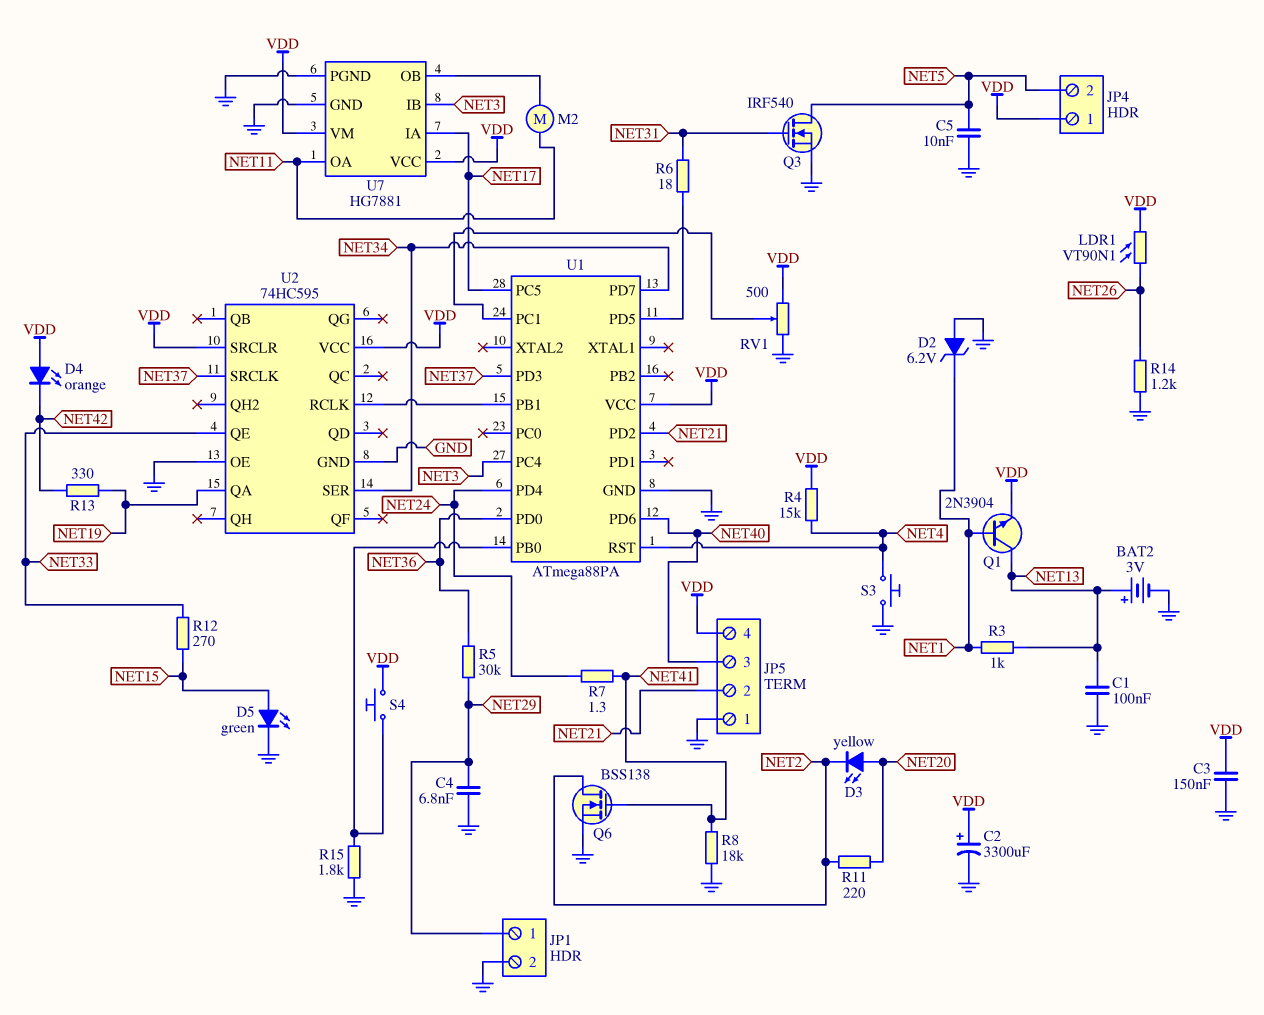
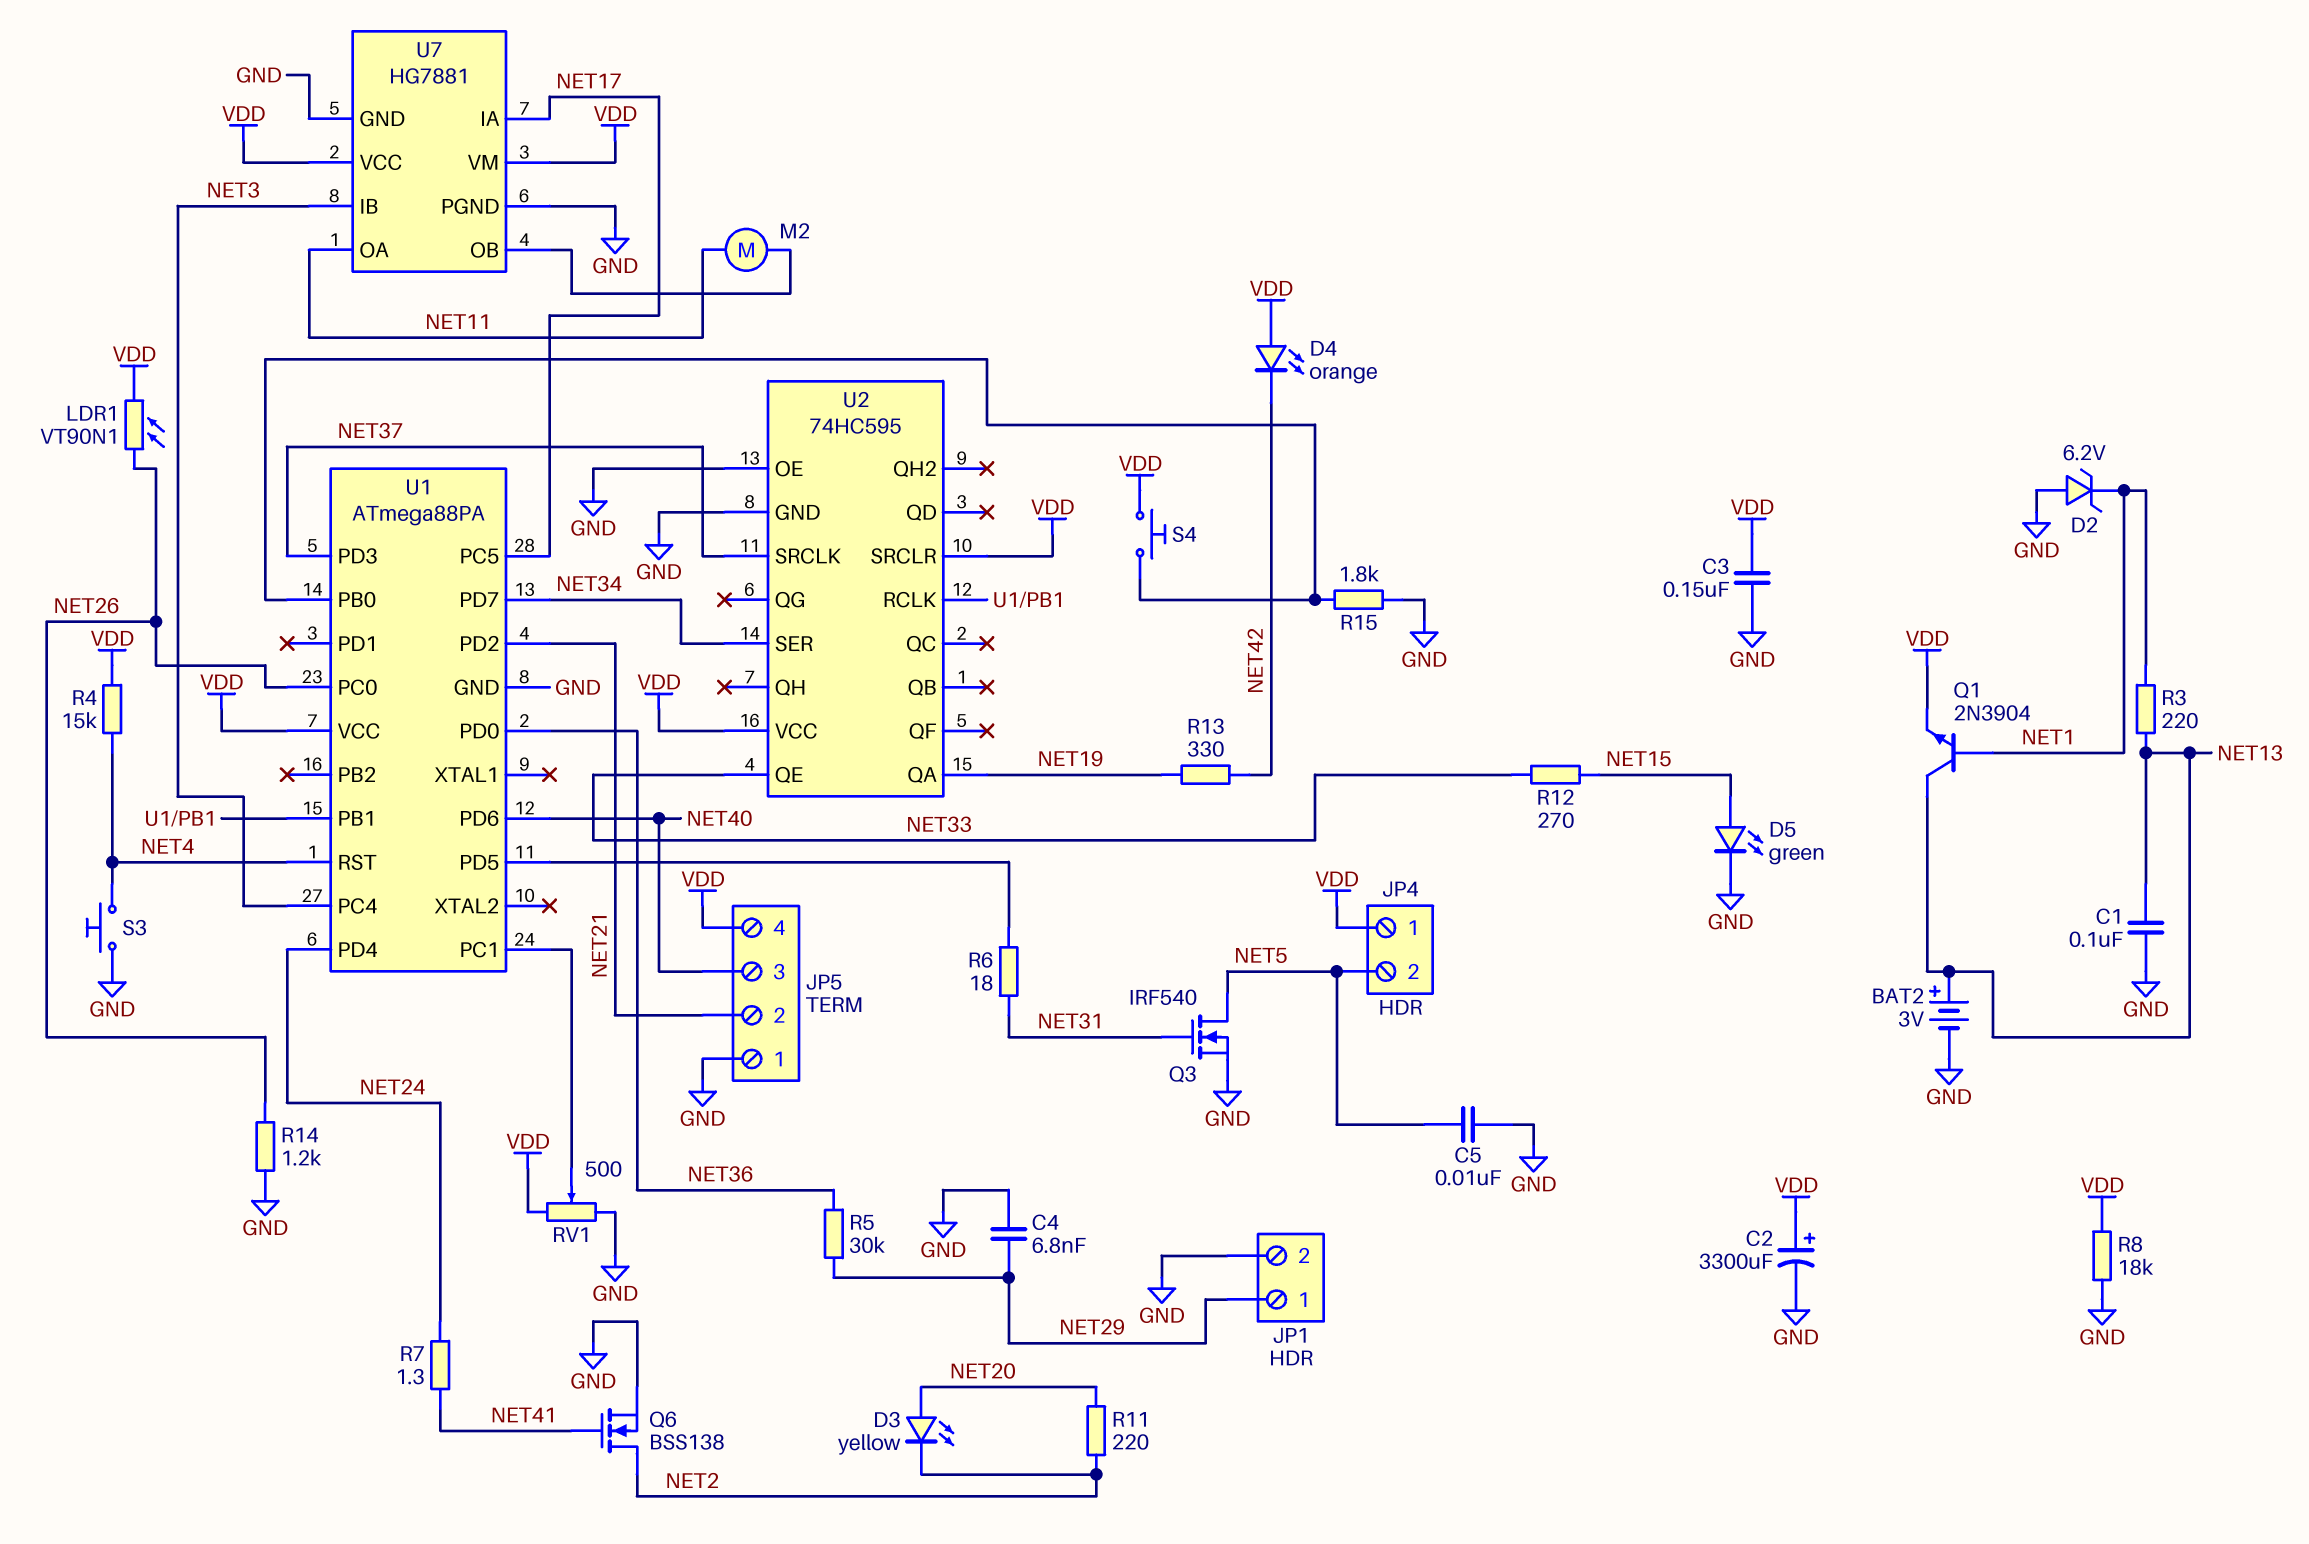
R3: 1k (NET1, NET13) -> 220 (NET1, NET13)
R8: 18k (GND, NET41) -> 18k (GND, VDD)
U1 pin PC0: none -> NET26

